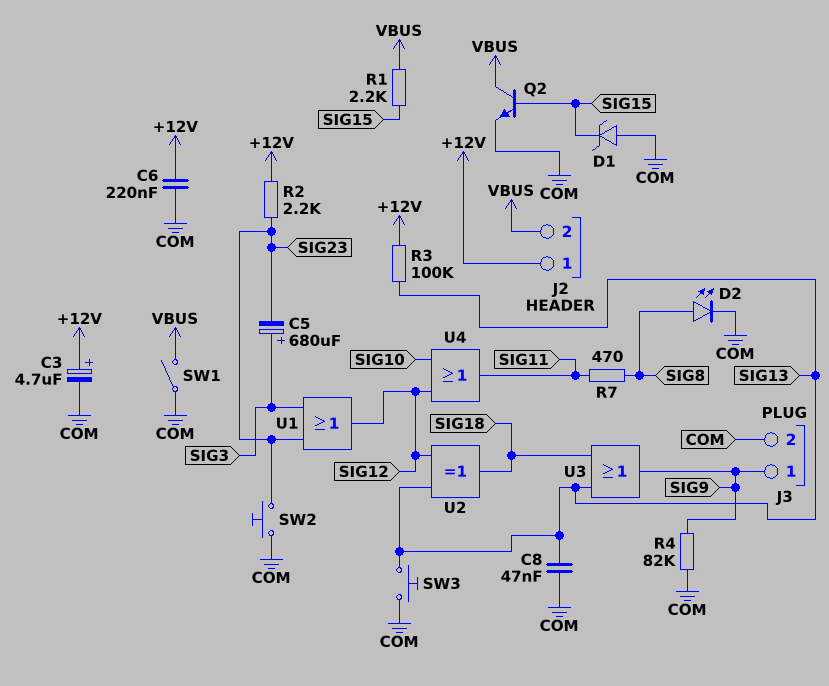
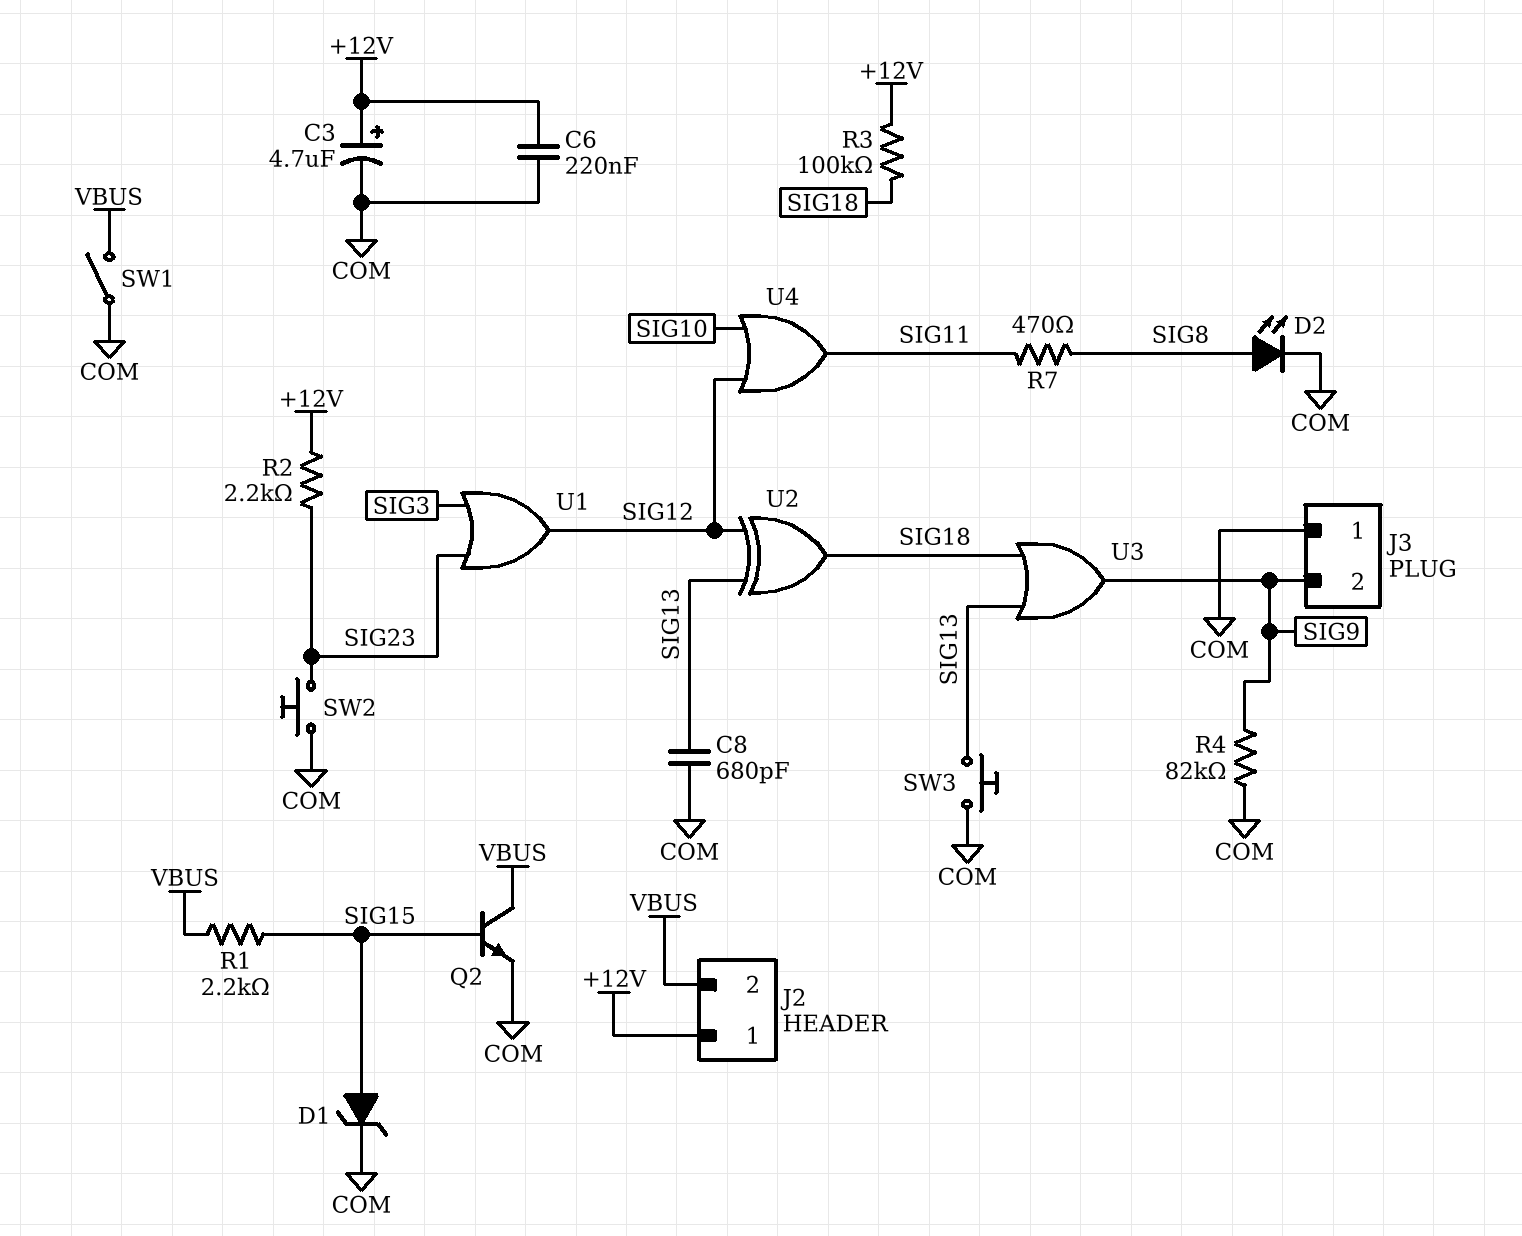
C5: 680uF (plus SIG3, minus SIG23) -> none
C8: 47nF (COM, SIG13) -> 680pF (COM, SIG13)
D1: zener (A COM, K SIG15) -> zener (A SIG15, K COM)
J3 pin 1: SIG9 -> COM
J3 pin 2: COM -> SIG9
R3: 100k (+12V, SIG13) -> 100k (+12V, SIG18)

